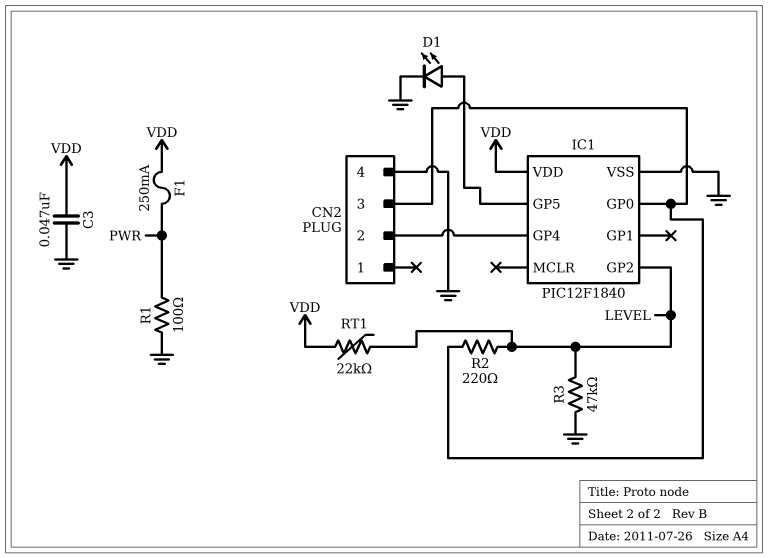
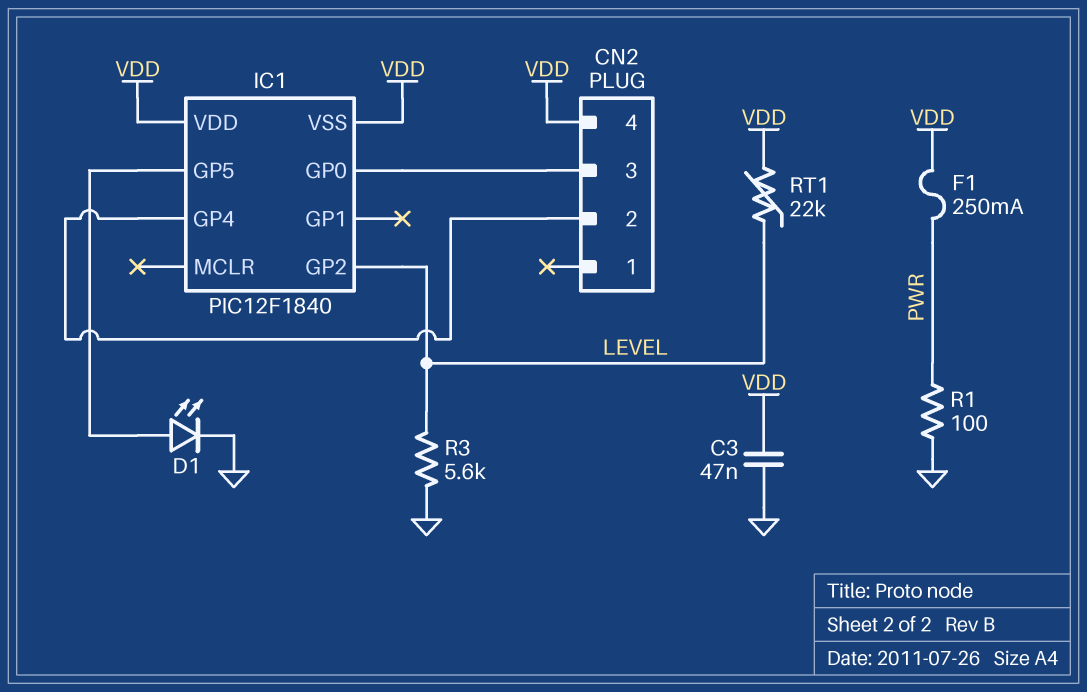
CN2 pin 4: GND -> VDD
IC1 pin VSS: GND -> VDD
R2: 220 (CN2/3, LEVEL) -> none
R3: 47k (GND, LEVEL) -> 5.6k (GND, LEVEL)

